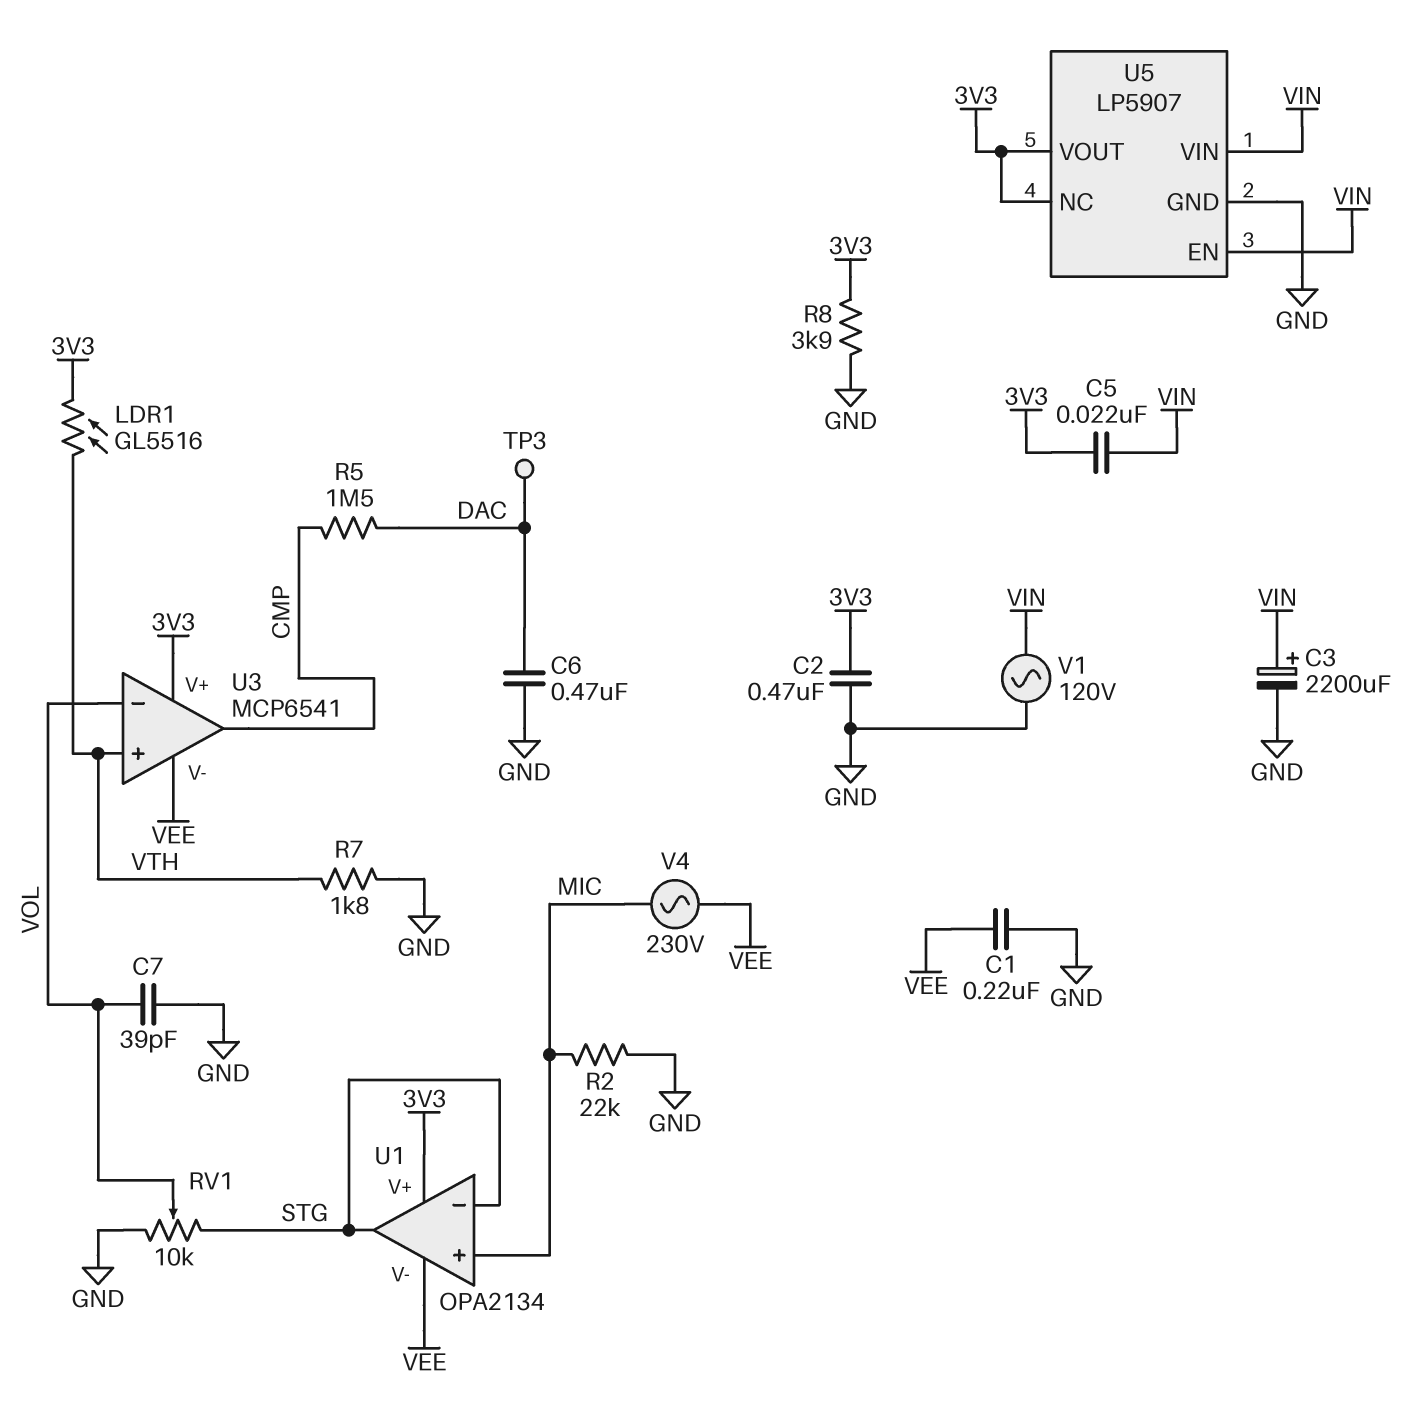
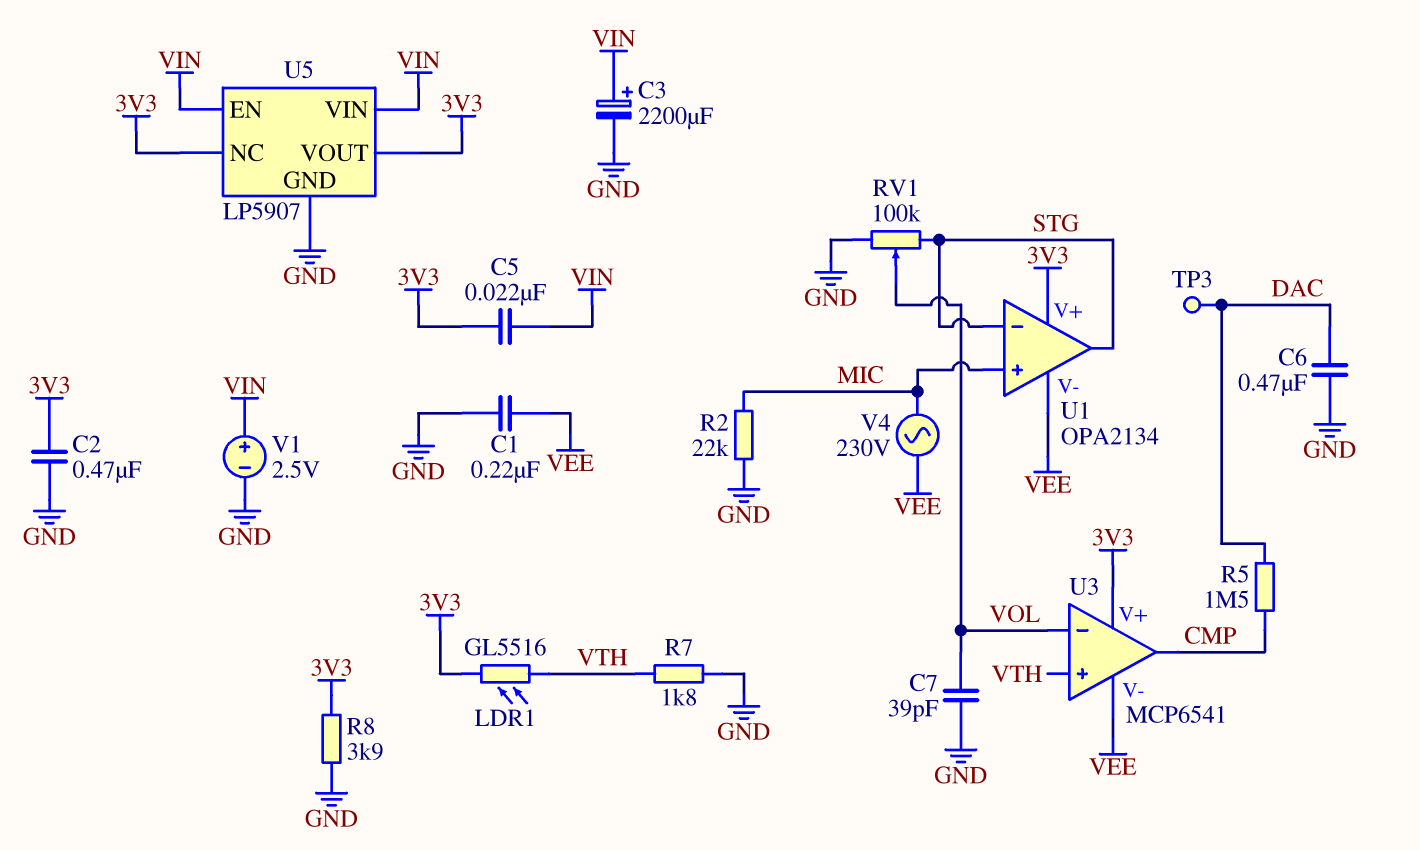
RV1: 10k (GND, STG, wiper VOL) -> 100k (GND, STG, wiper VOL)
V1: AC 120V (GND, VIN) -> 2.5V (plus VIN, minus GND)

